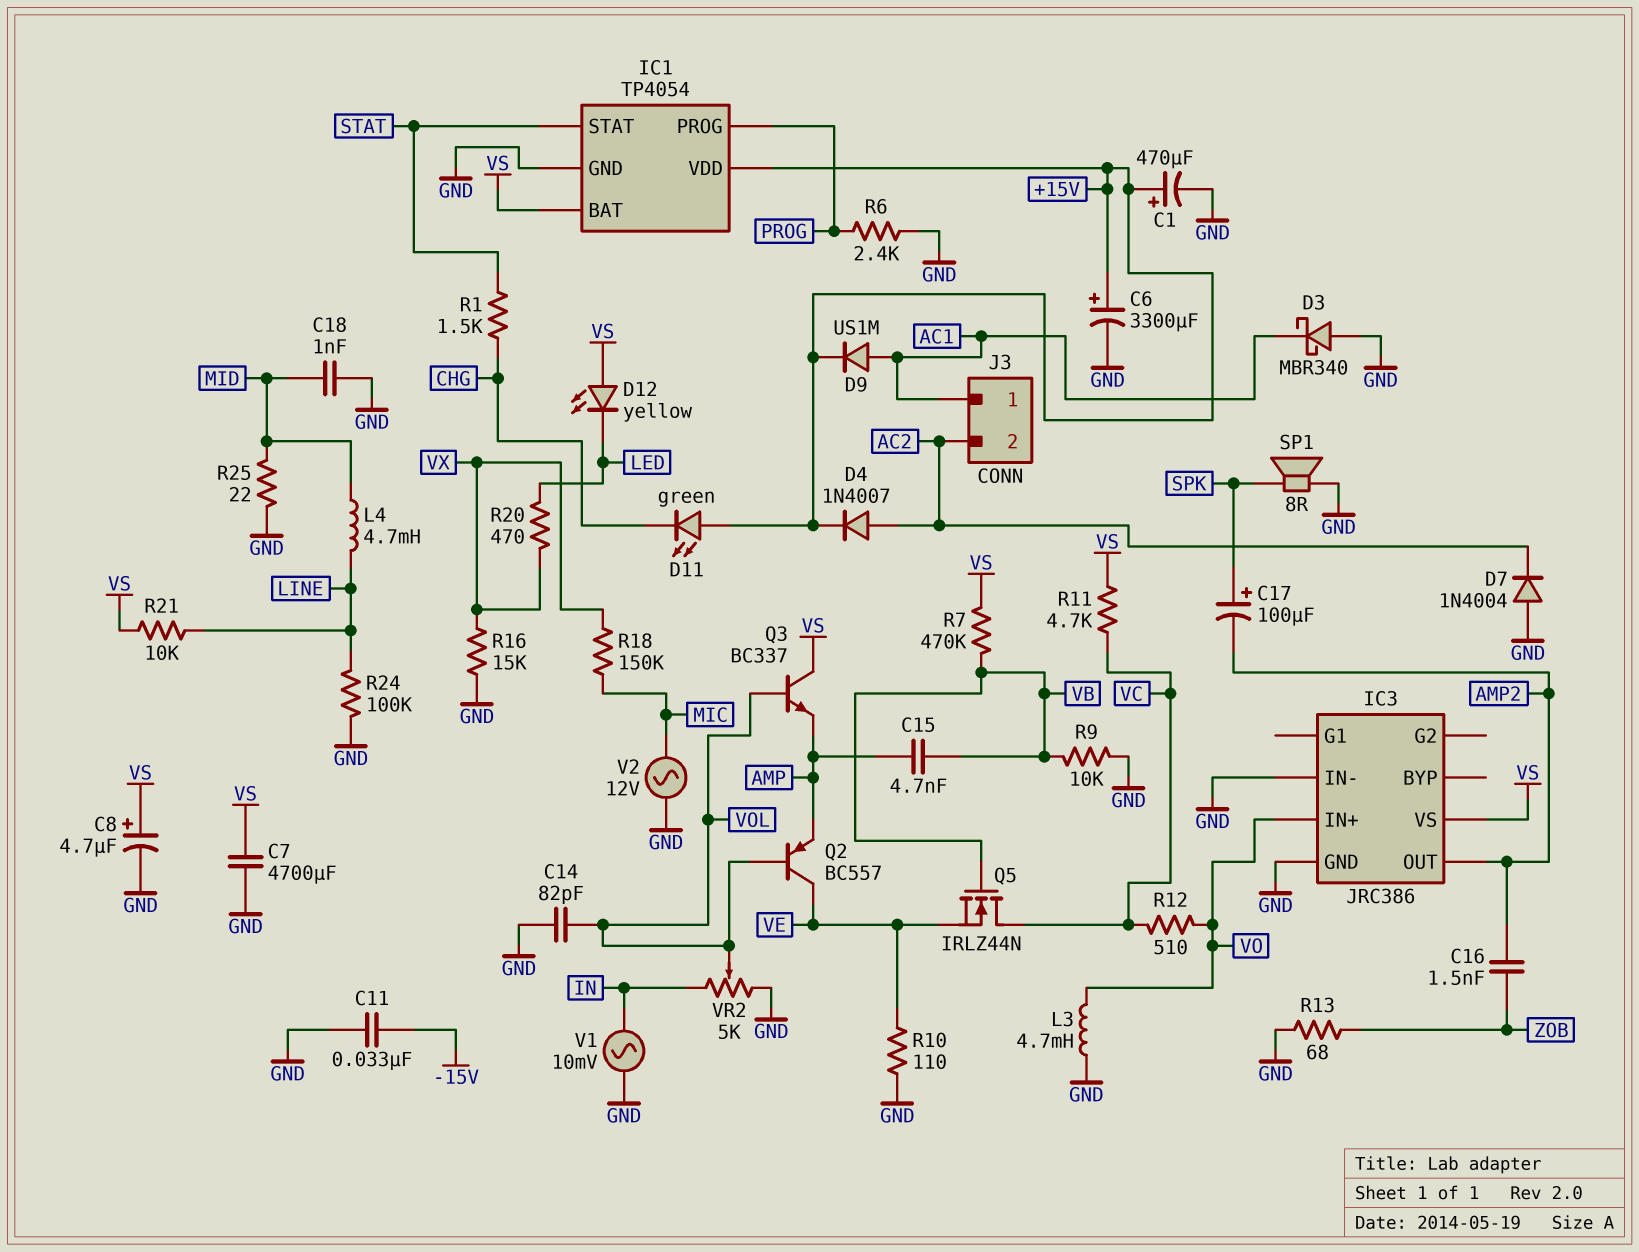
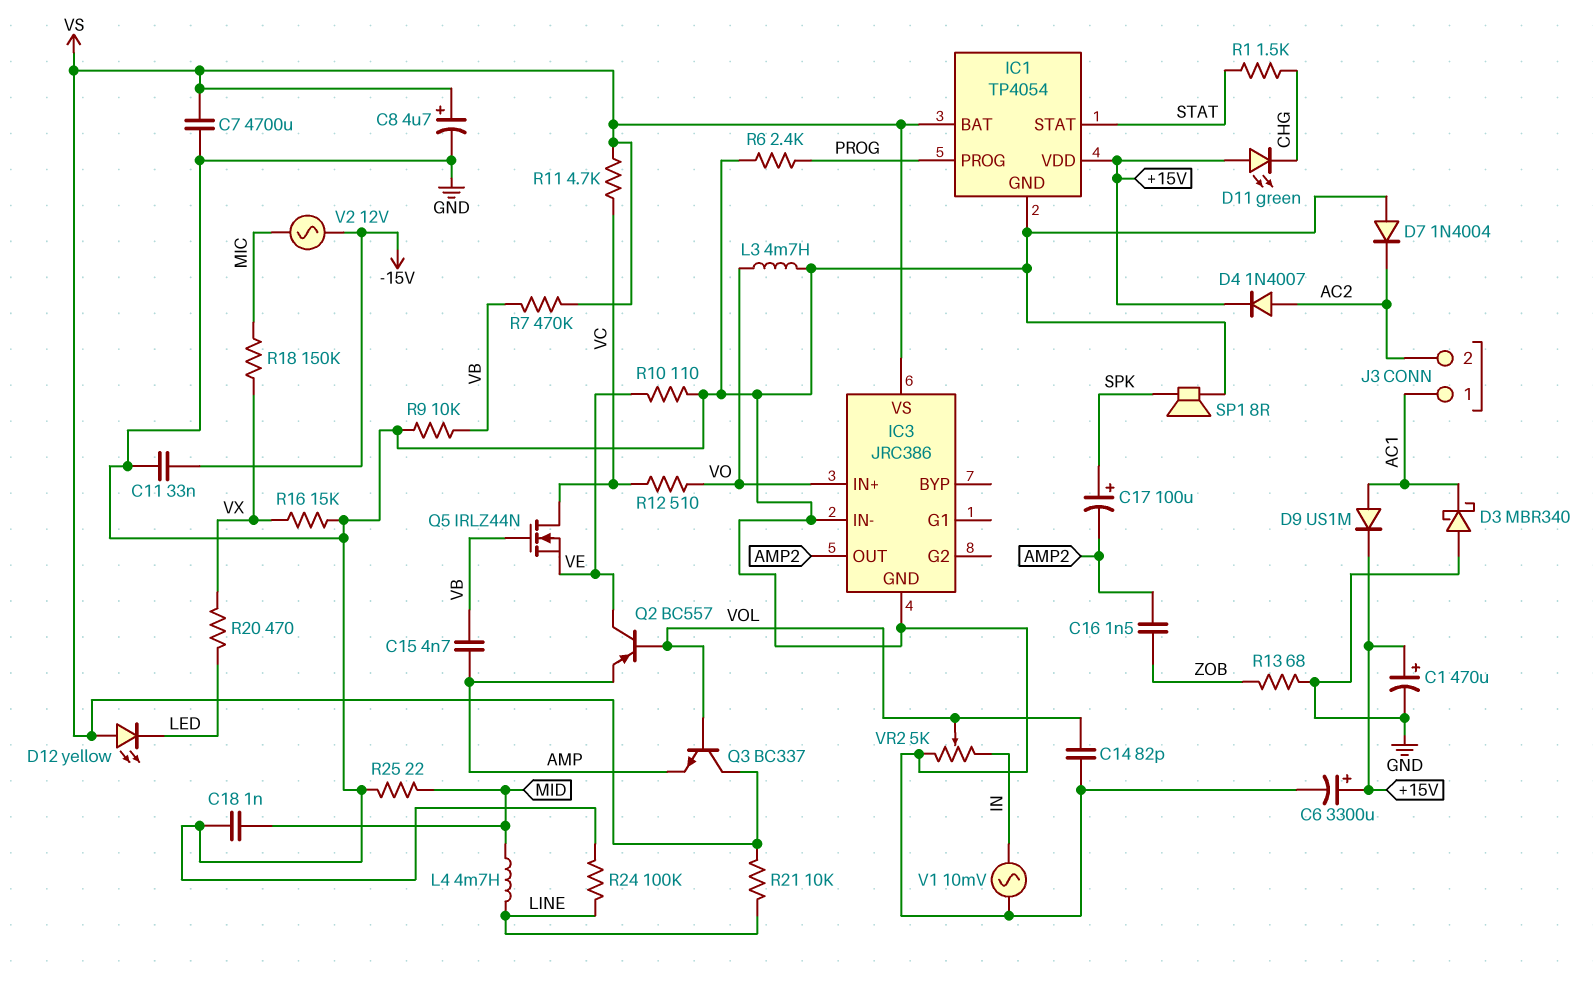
V2: AC 12V (GND, MIC) -> AC 12V (-15V, MIC)

